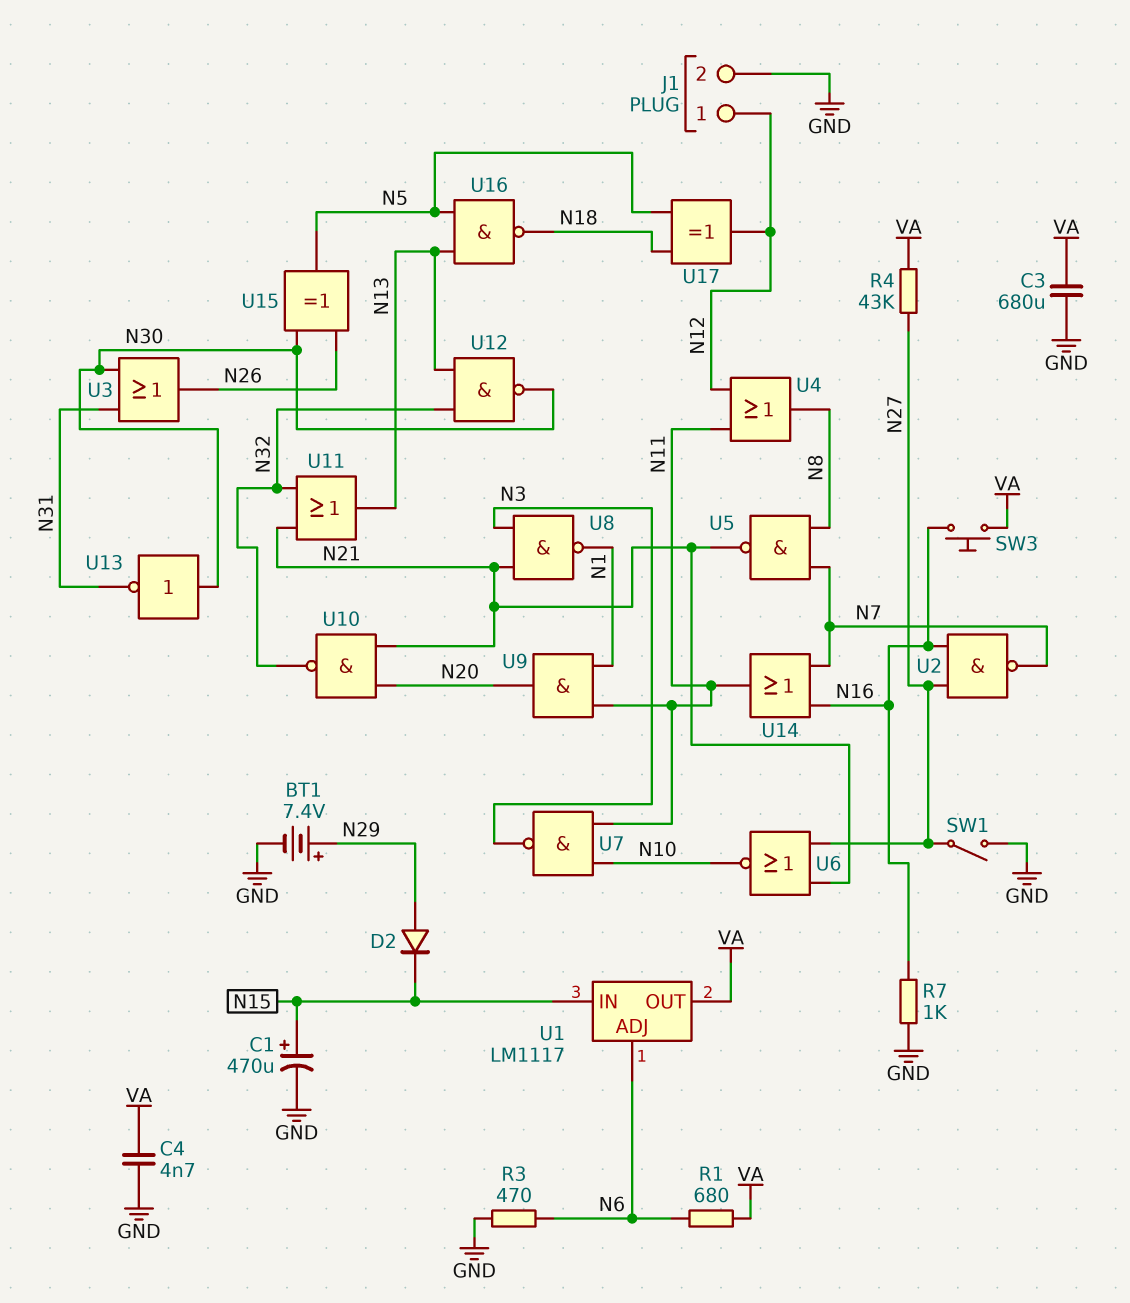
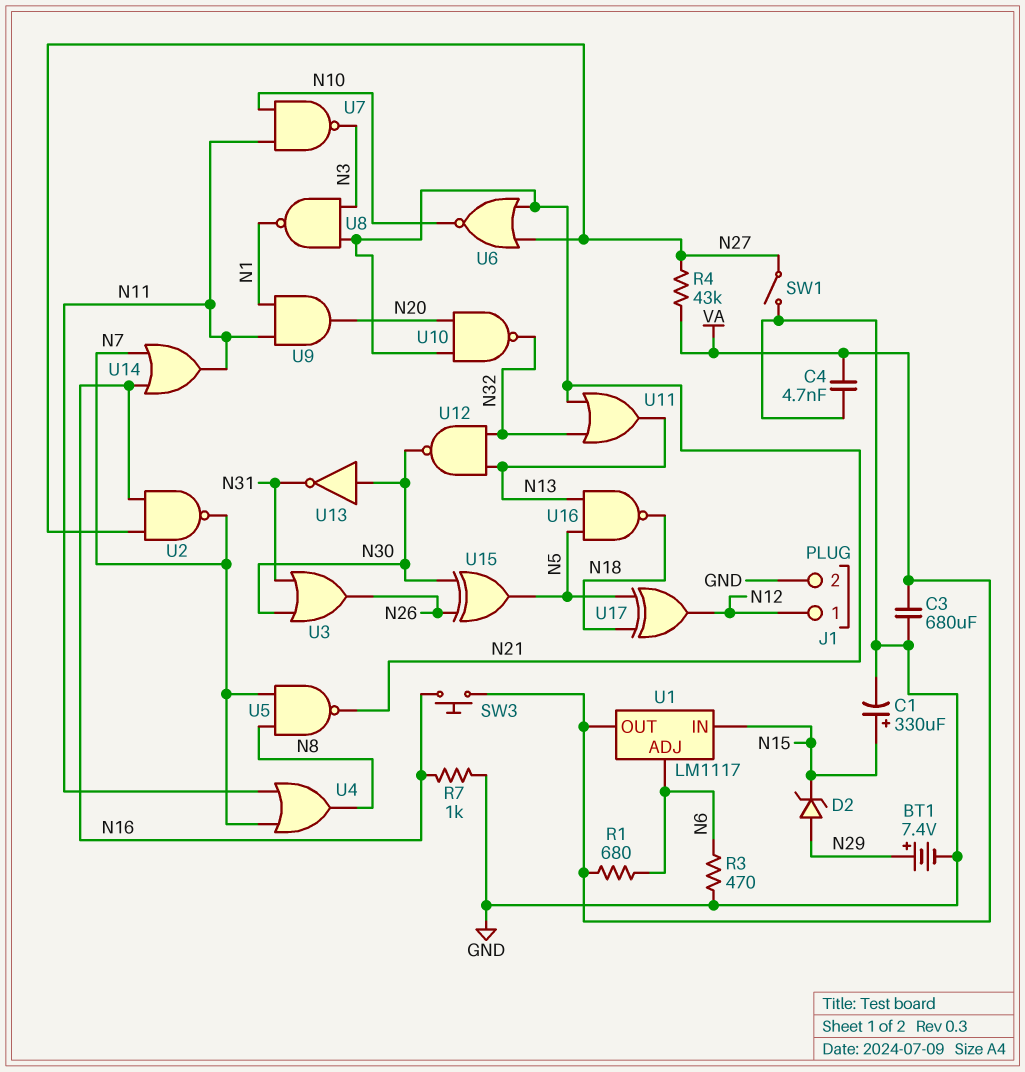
C1: 470uF (plus N15, minus GND) -> 330uF (plus N15, minus GND)
D2: diode (A N29, K N15) -> zener (A N29, K N15)
U4: OR (in N11, in N12, out N8) -> OR (in N7, in N11, out N8)

